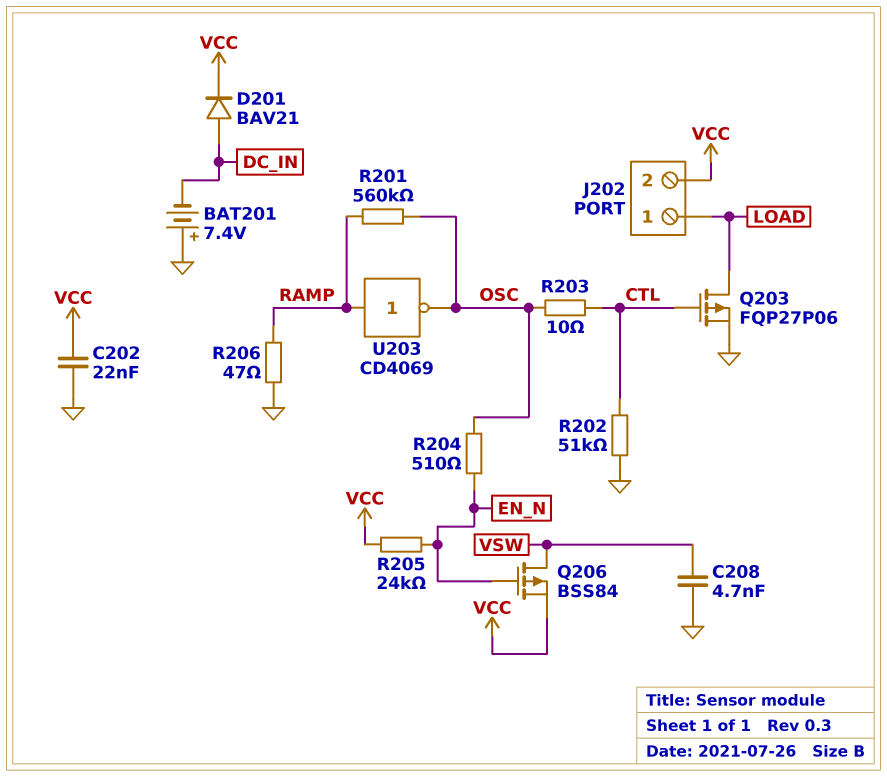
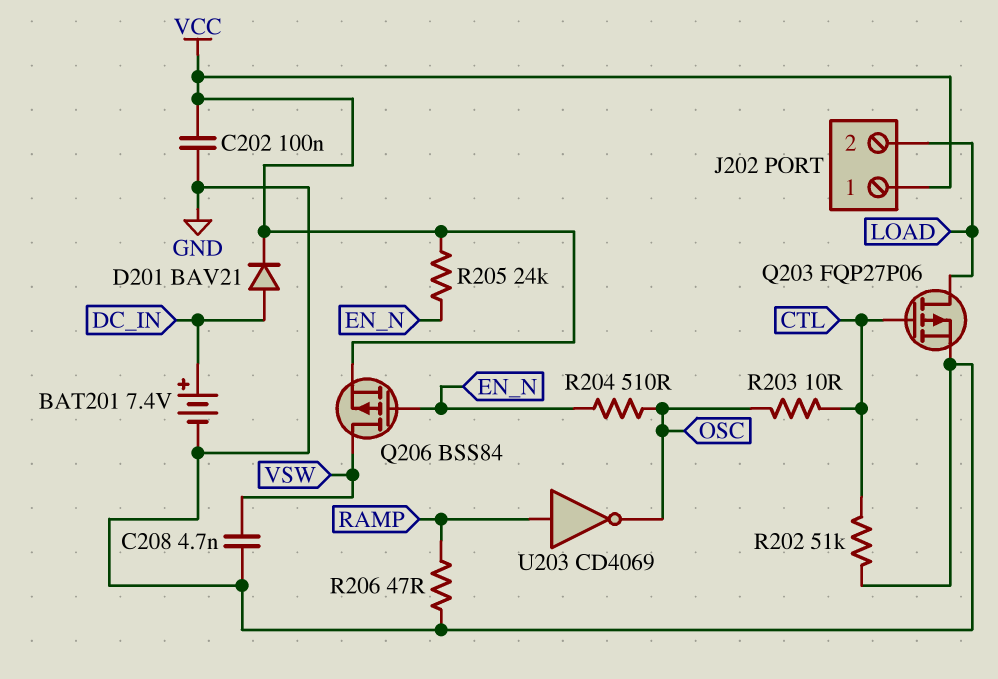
BAT201: 7.4V (plus GND, minus DC_IN) -> 7.4V (plus DC_IN, minus GND)
C202: 22nF (GND, VCC) -> 100nF (GND, VCC)
J202 pin 1: LOAD -> VCC
J202 pin 2: VCC -> LOAD
R201: 560k (OSC, RAMP) -> none

